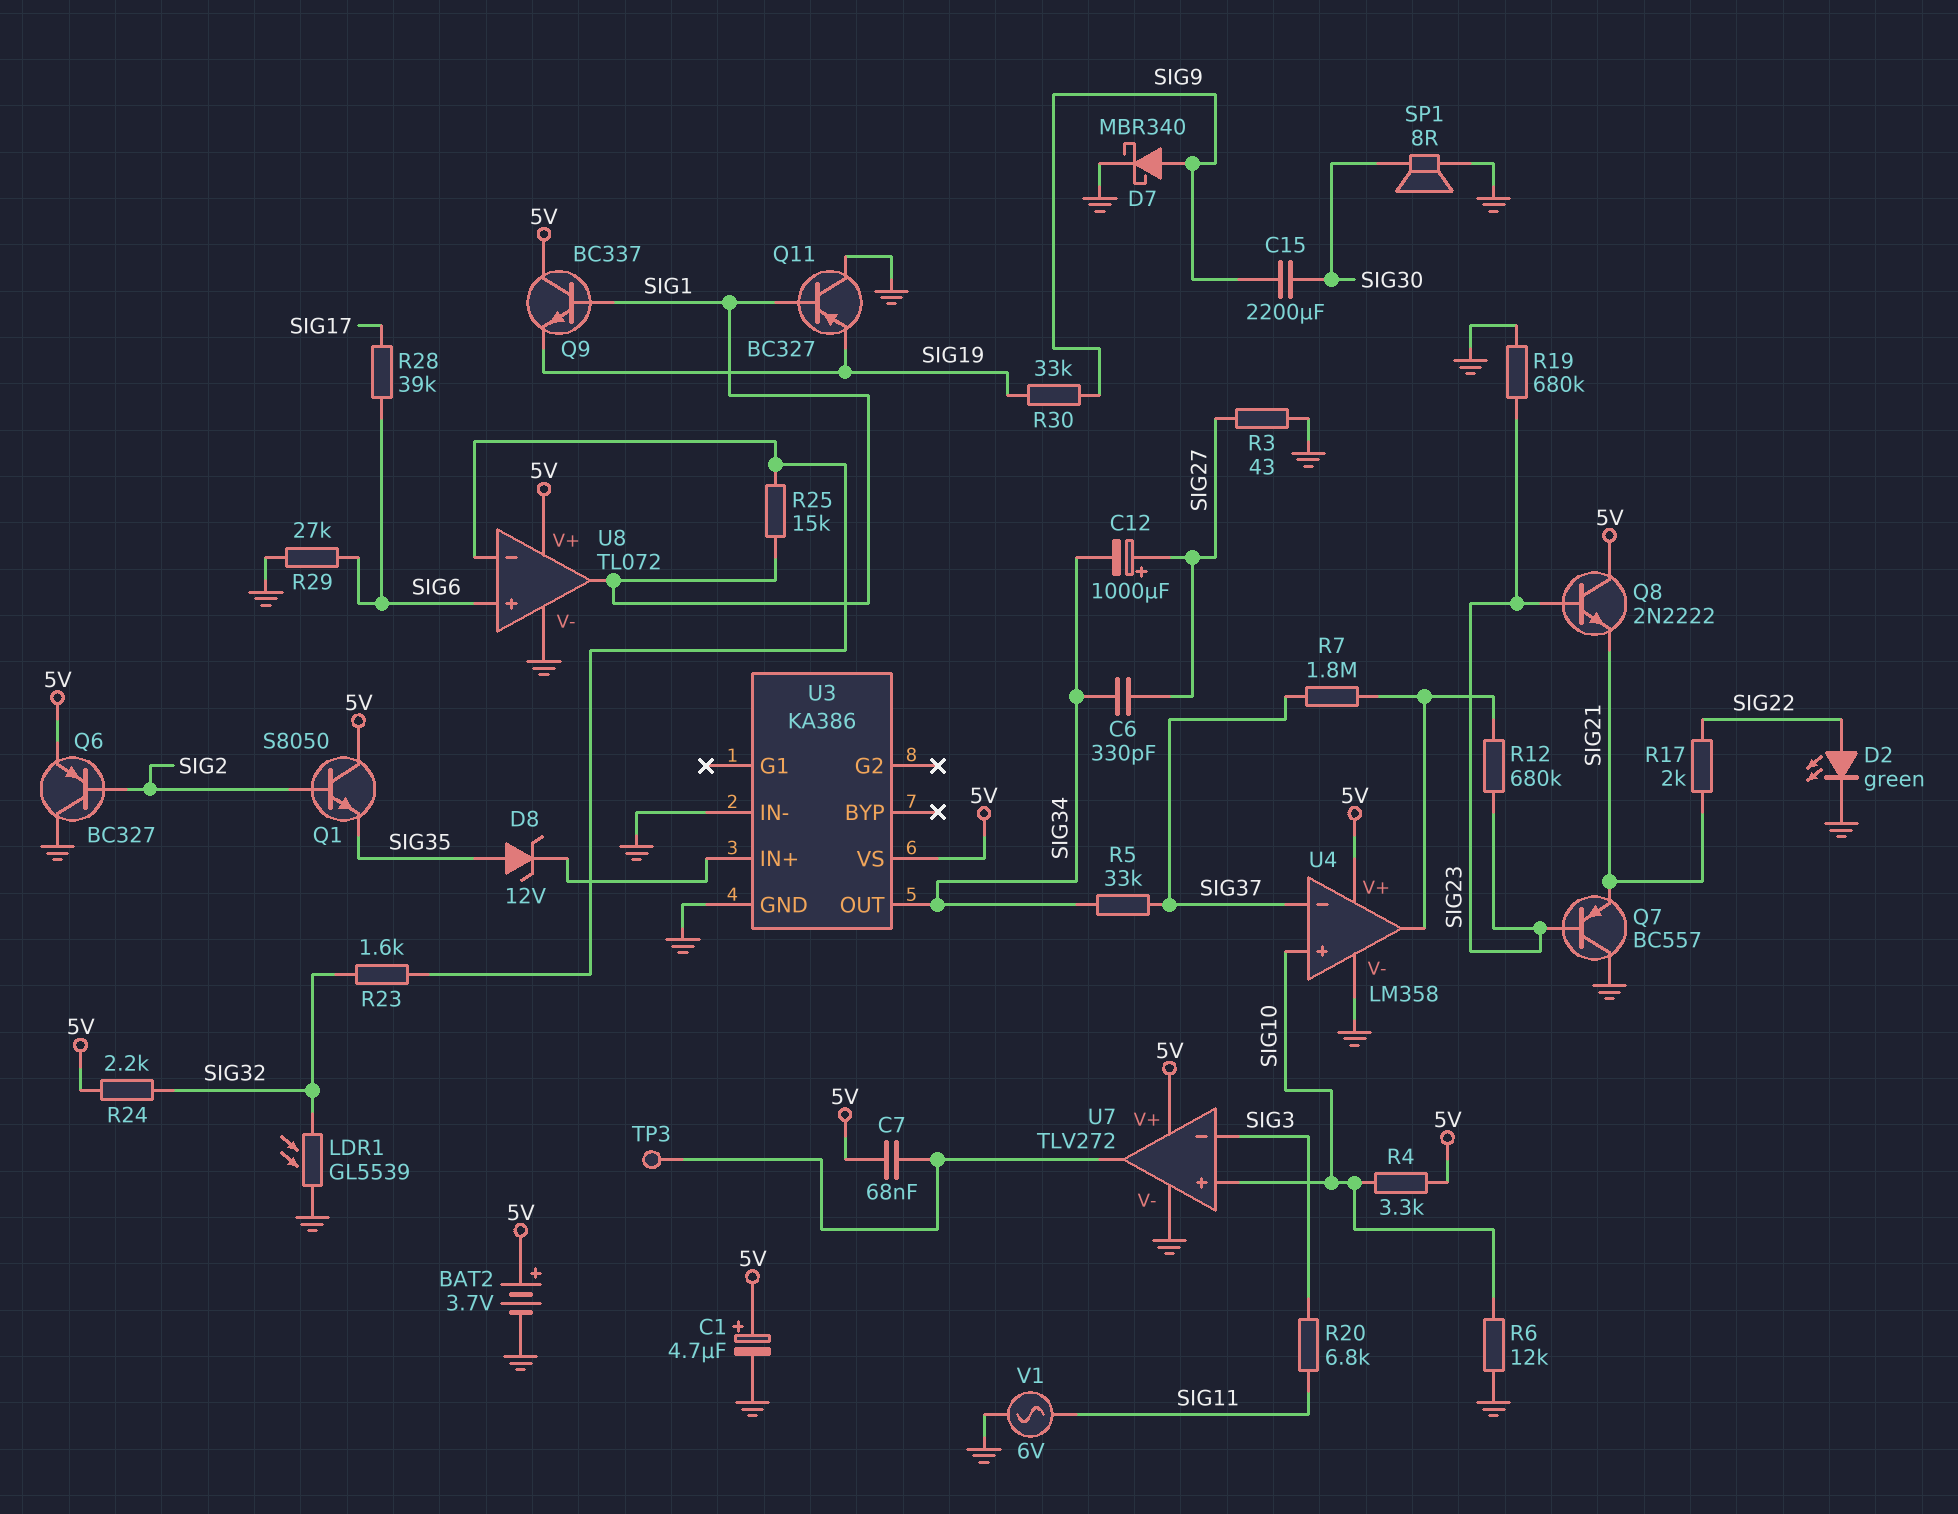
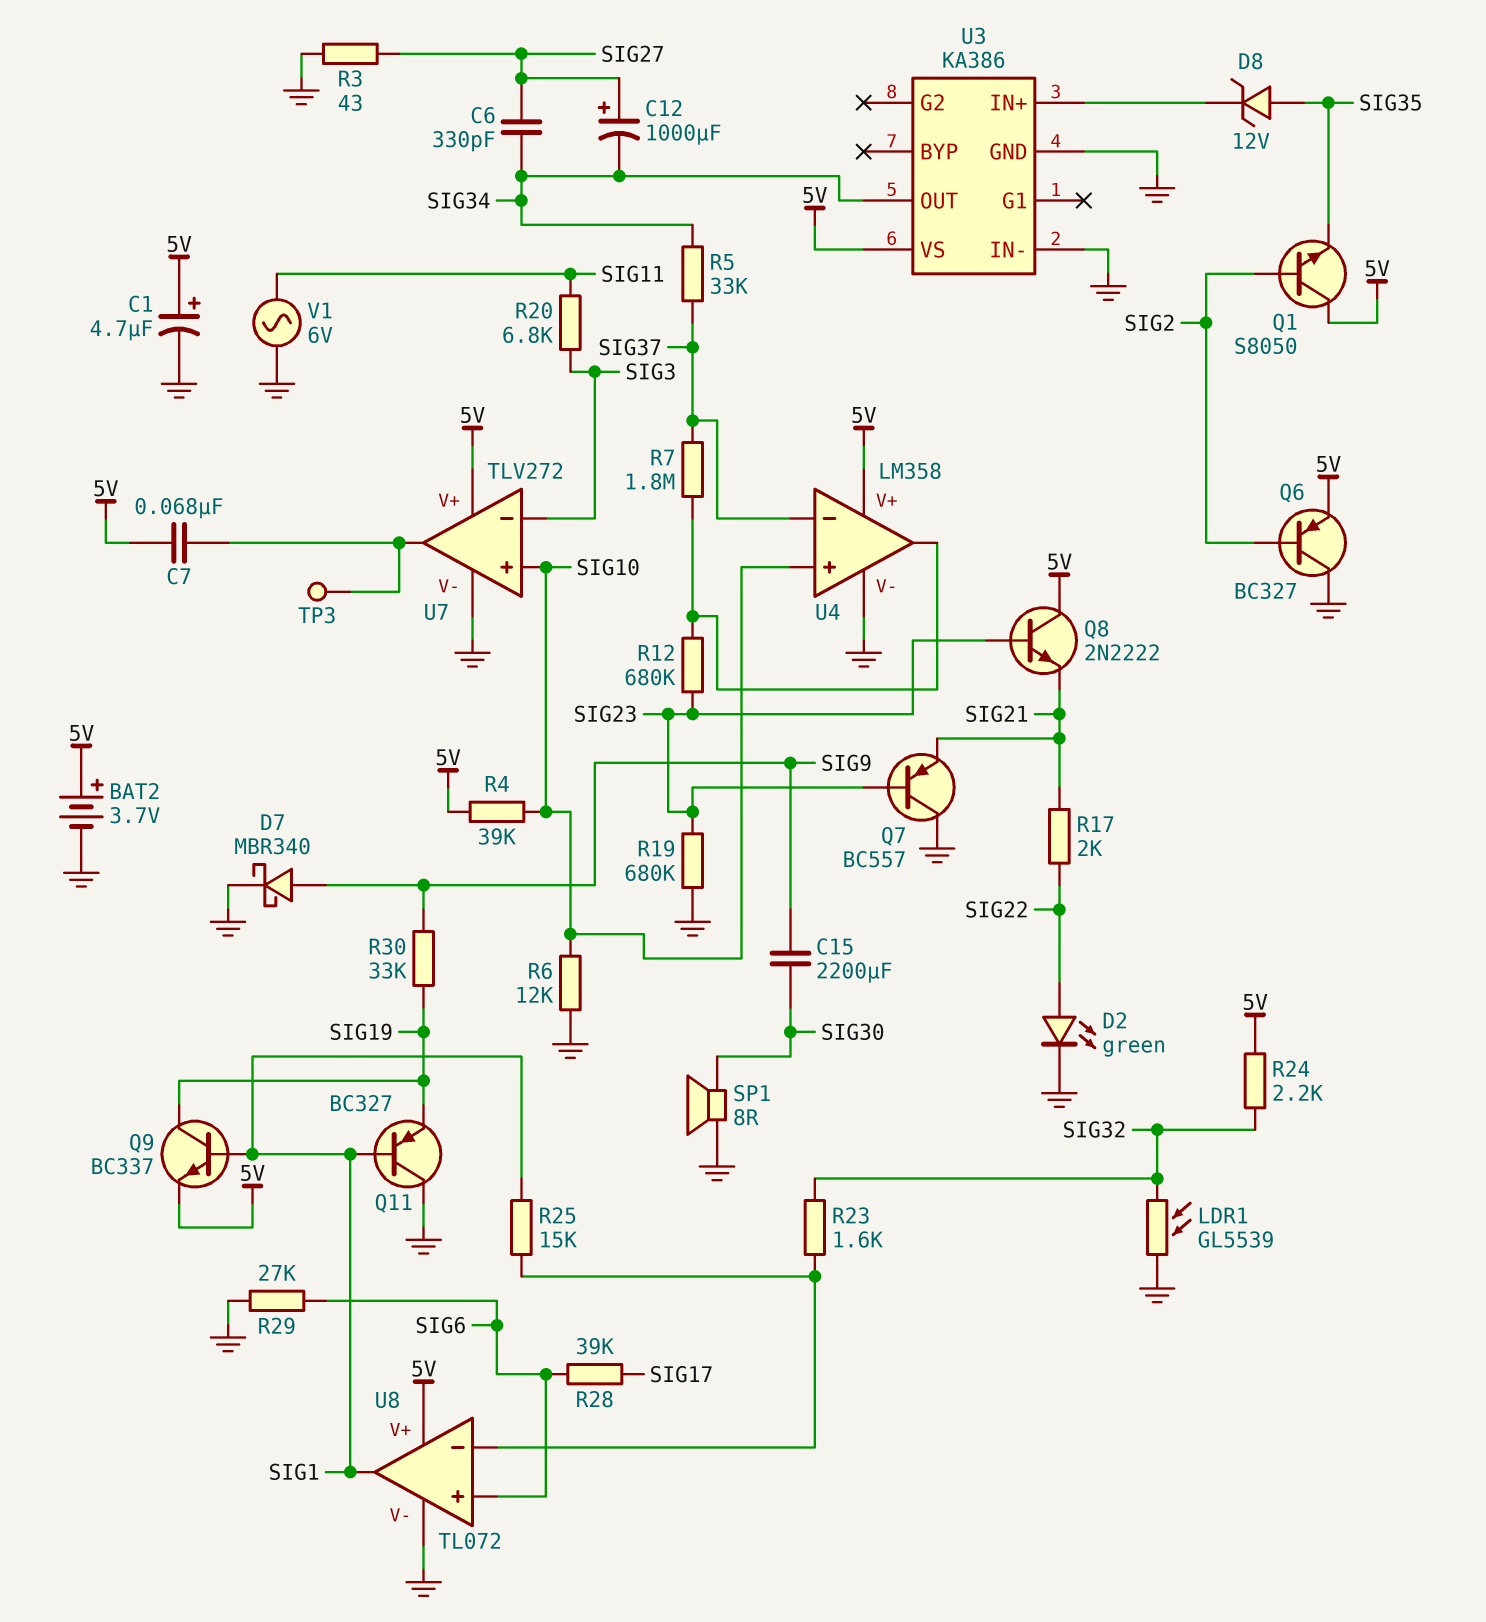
Q9: NPN BC337 (B SIG1, C 5V, E SIG19) -> NPN BC337 (B SIG1, C SIG19, E 5V)
R4: 3.3k (5V, SIG10) -> 39k (5V, SIG10)

